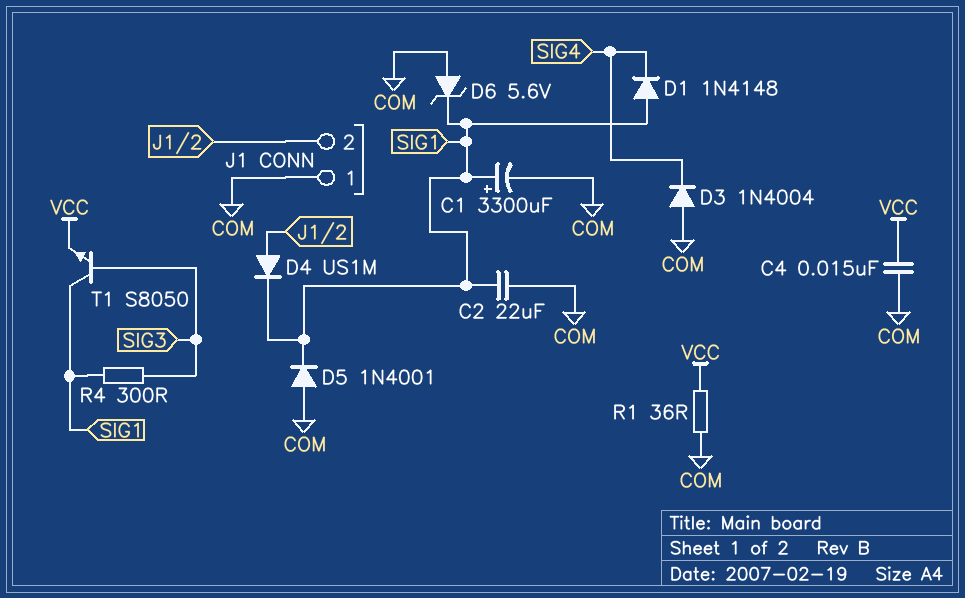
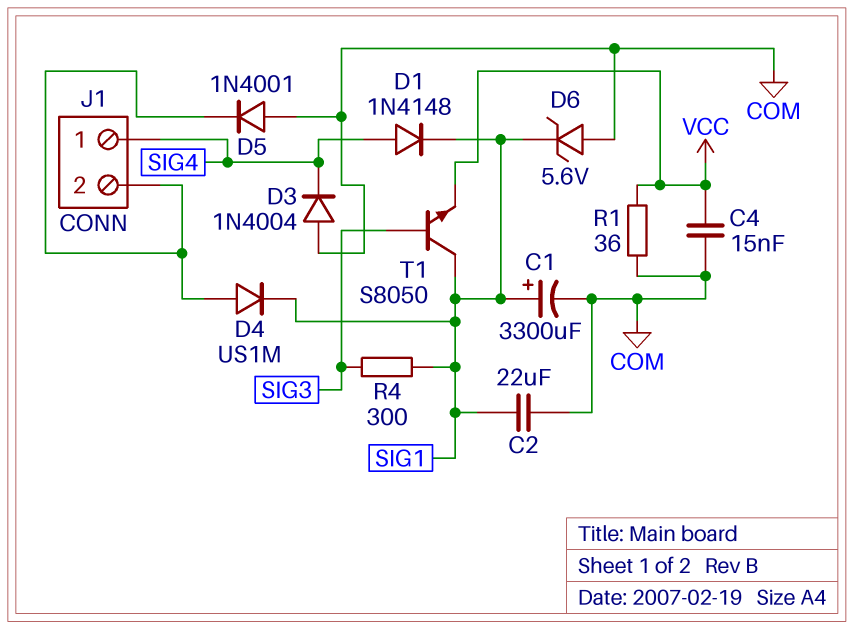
D1: diode 1N4148 (A SIG1, K SIG4) -> diode 1N4148 (A SIG4, K SIG1)
D5: diode 1N4001 (A COM, K SIG1) -> diode 1N4001 (A COM, K J1/2)
J1 pin 1: COM -> SIG4

